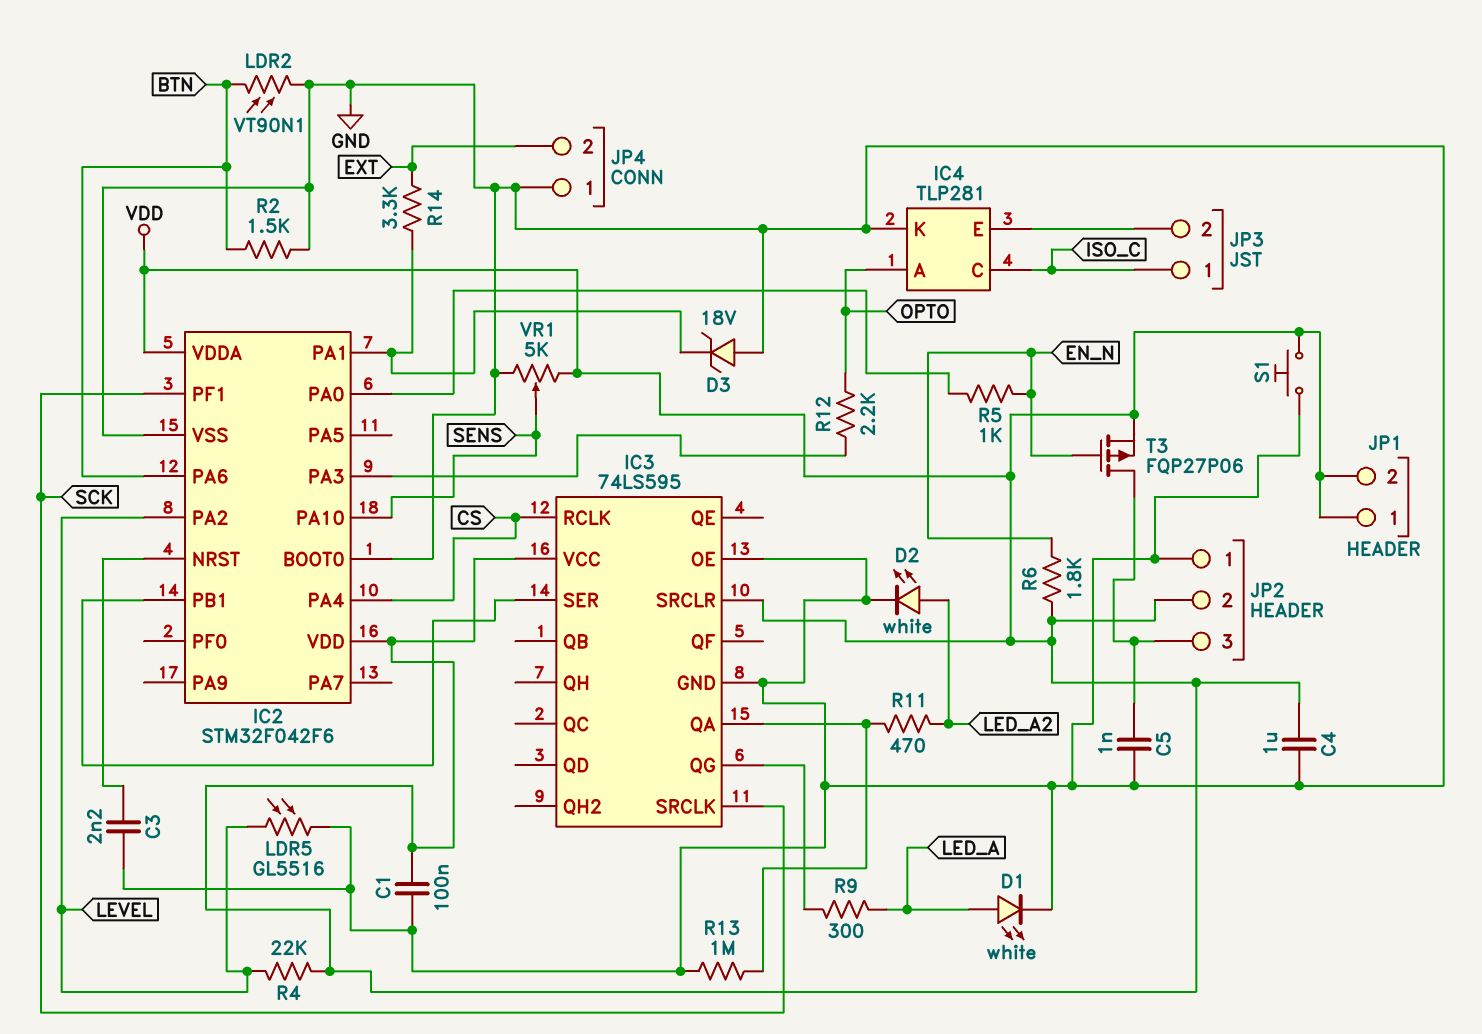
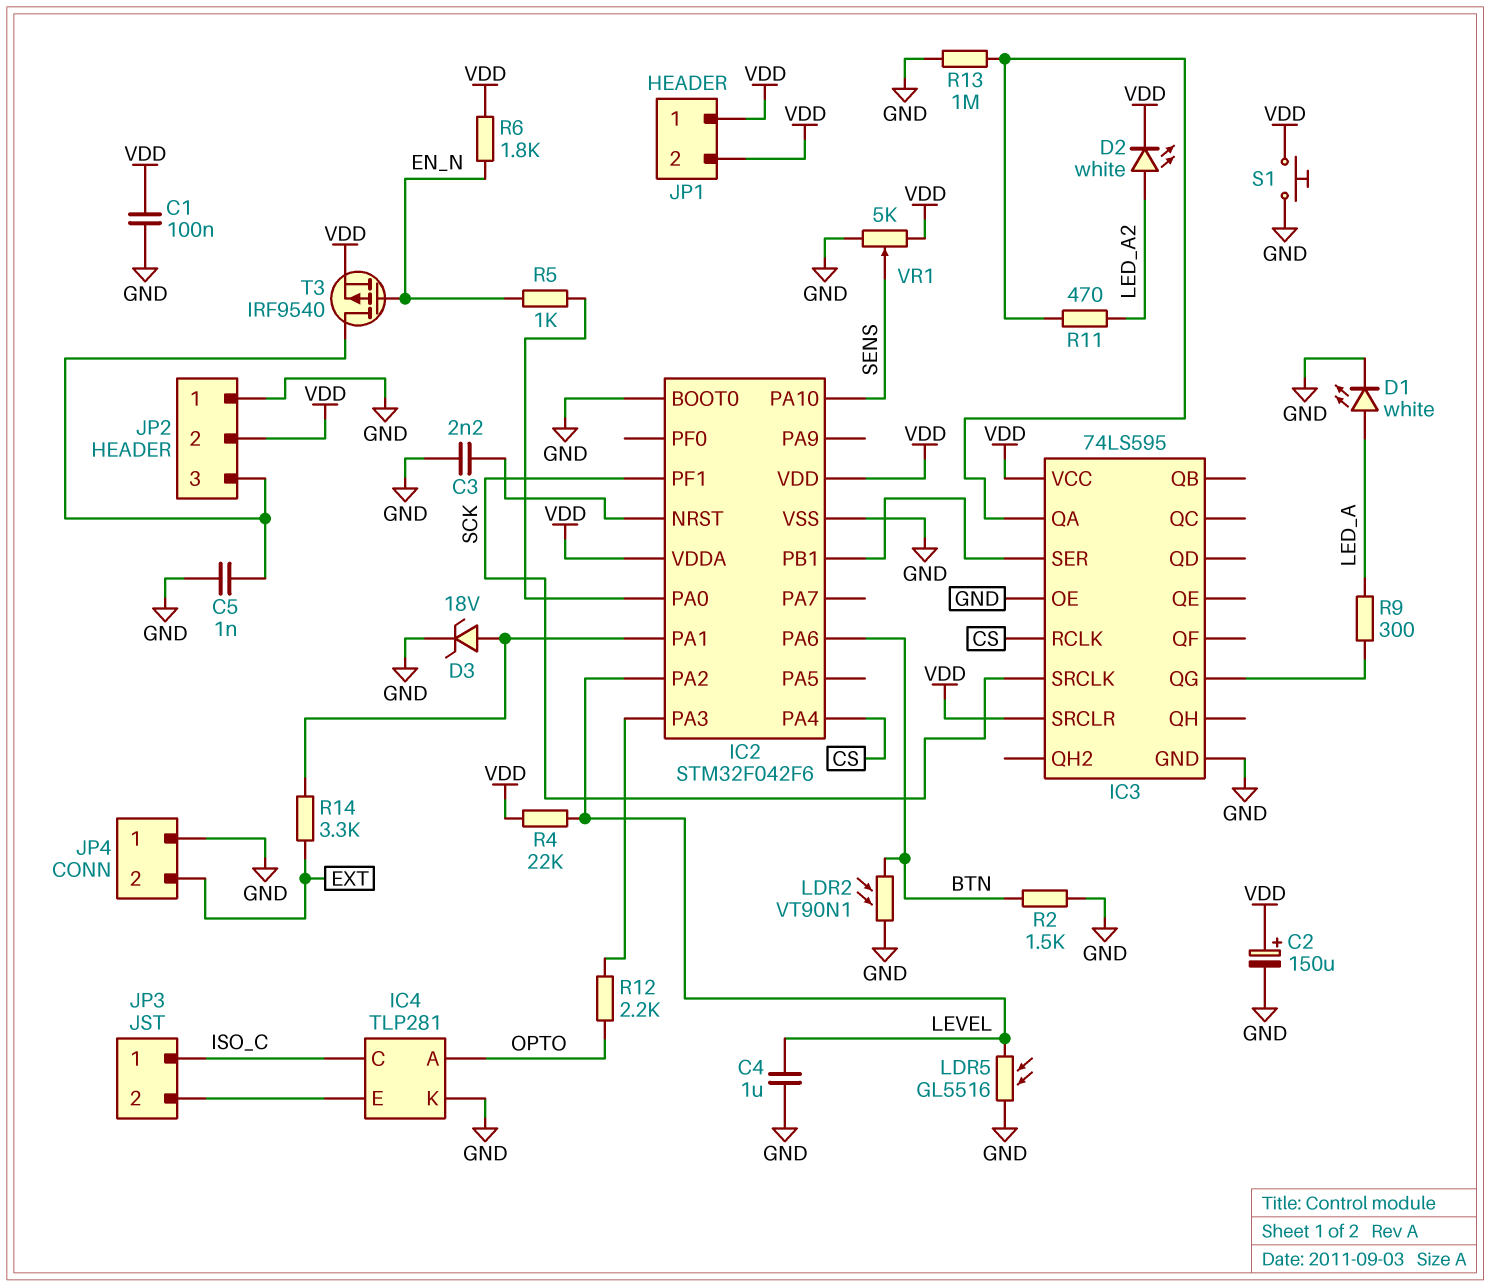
C2: none -> 150uF (plus VDD, minus GND)
C4: 1uF (GND, VDD) -> 1uF (GND, LEVEL)
D2: LED white (A LED_A2, K GND) -> LED white (A LED_A2, K VDD)
D3: zener 18V (A GND, K IC2/PA1) -> zener 18V (A IC2/PA1, K GND)
T3: PMOS FQP27P06 (G EN_N, D JP2/3, S VDD) -> PMOS IRF9540 (G EN_N, D JP2/3, S VDD)

